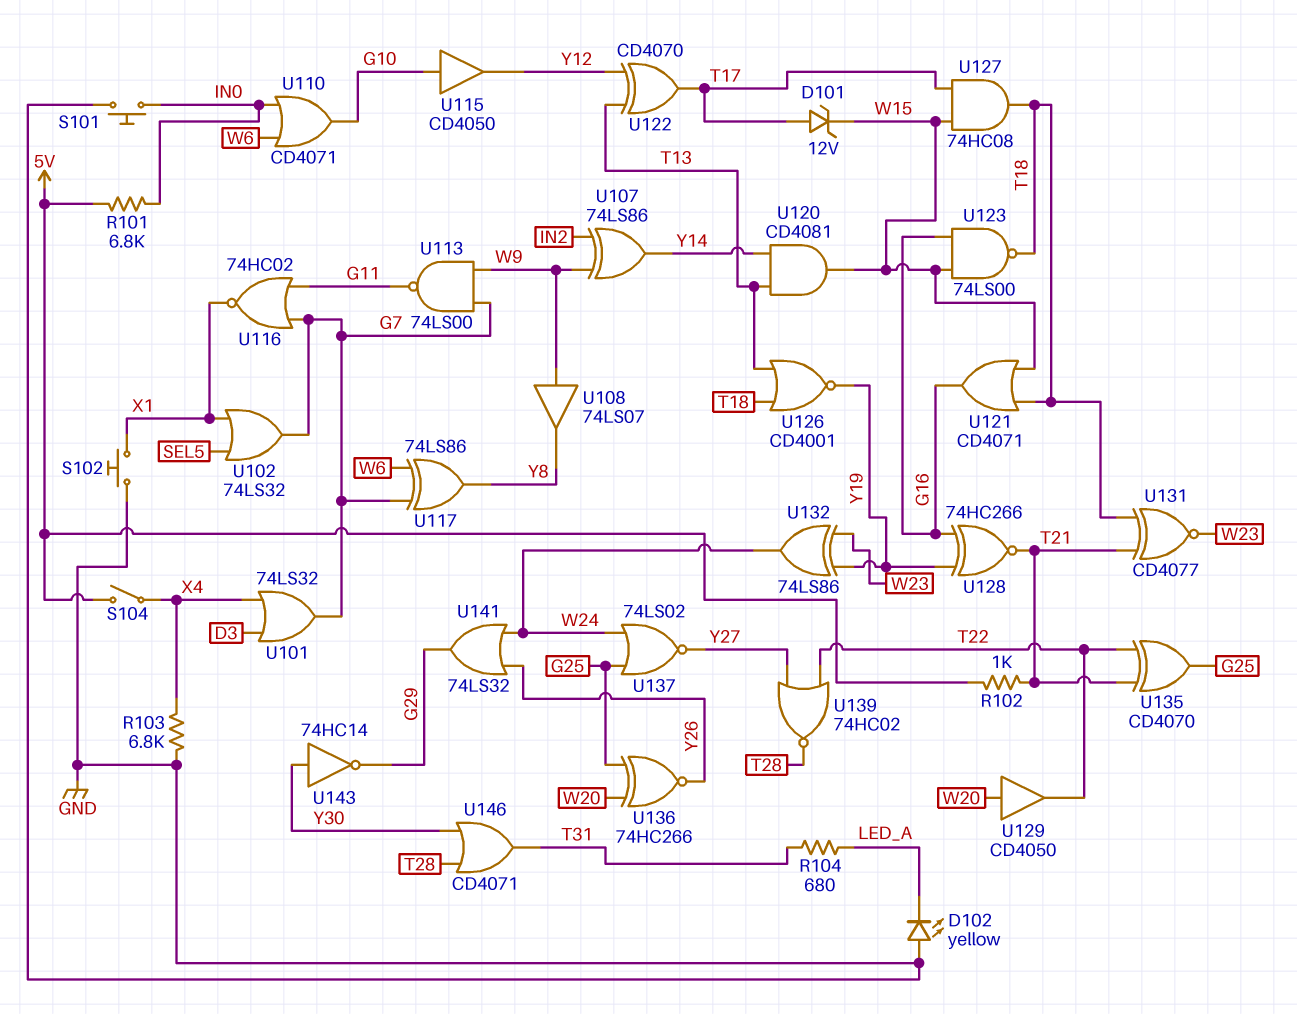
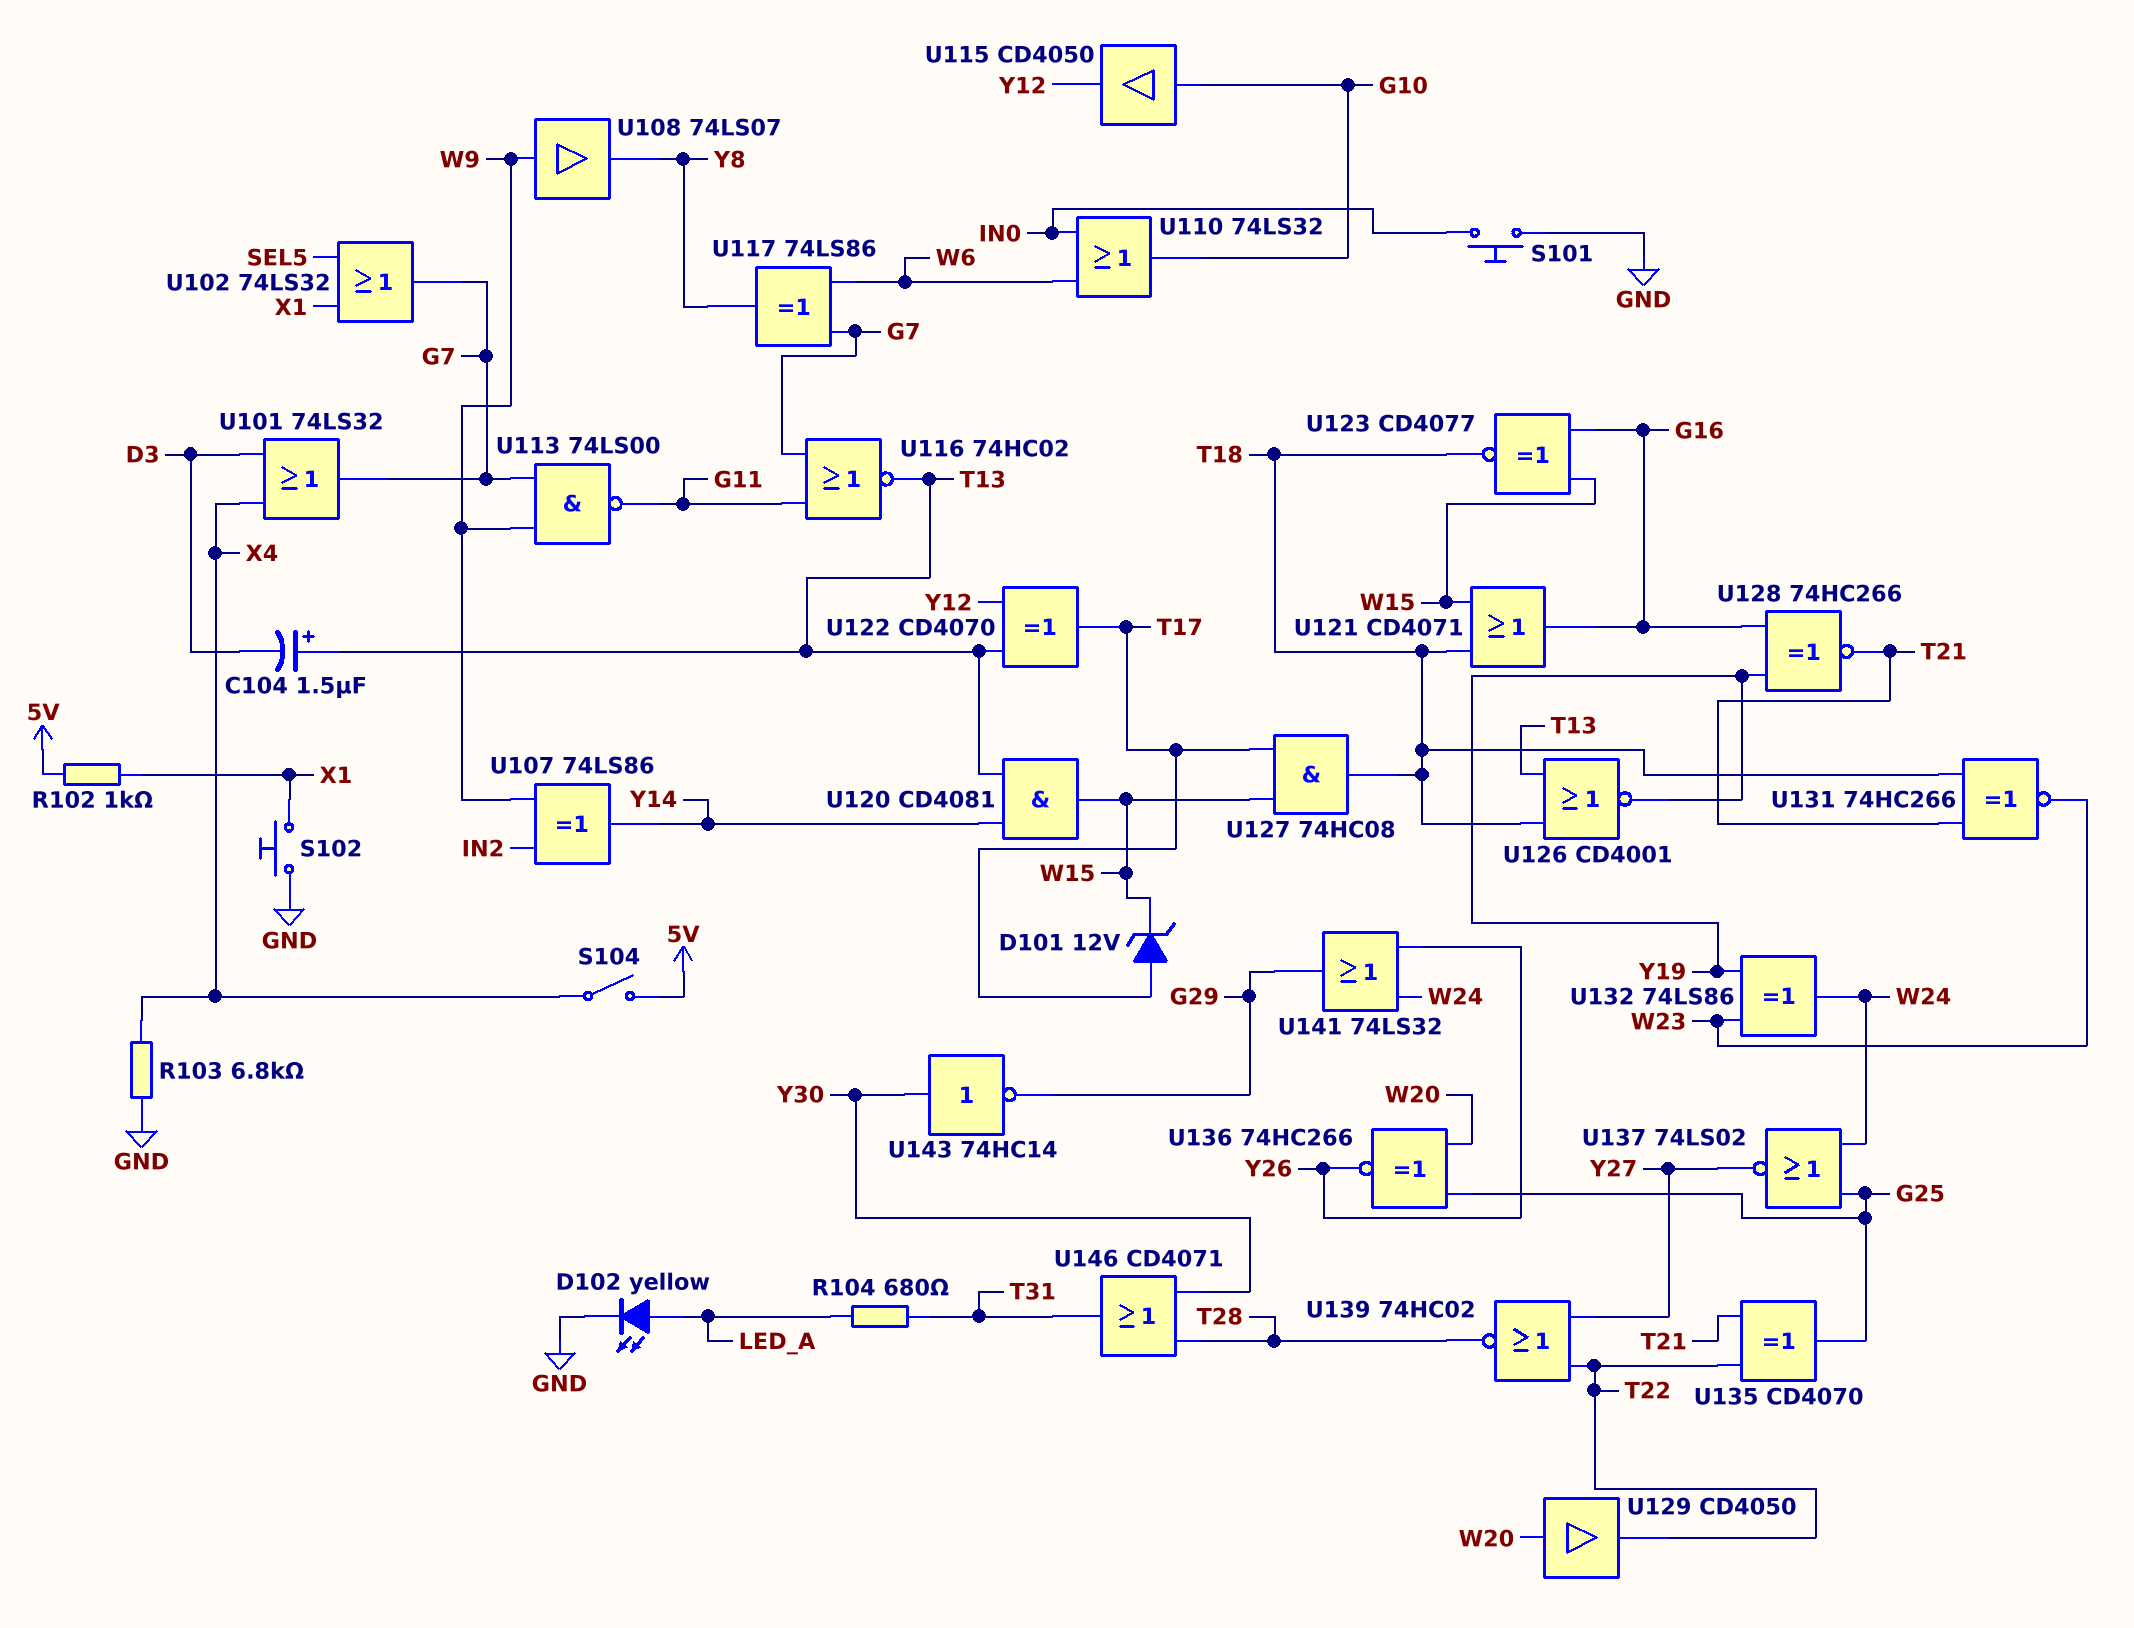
C104: none -> 1.5uF (plus T13, minus D3)
D102: LED yellow (A GND, K LED_A) -> LED yellow (A LED_A, K GND)
R101: 6.8k (5V, IN0) -> none
R102: 1k (5V, T21) -> 1k (5V, X1)
U110: OR CD4071 (in IN0, in W6, out G10) -> OR 74LS32 (in IN0, in W6, out G10)
U116: NOR 74HC02 (in G7, in G11, out X1) -> NOR 74HC02 (in G7, in G11, out T13)
U123: NAND 74LS00 (in G16, in W15, out T18) -> XNOR CD4077 (in G16, in W15, out T18)
U131: XNOR CD4077 (in T18, in T21, out W23) -> XNOR 74HC266 (in T18, in T21, out W23)

